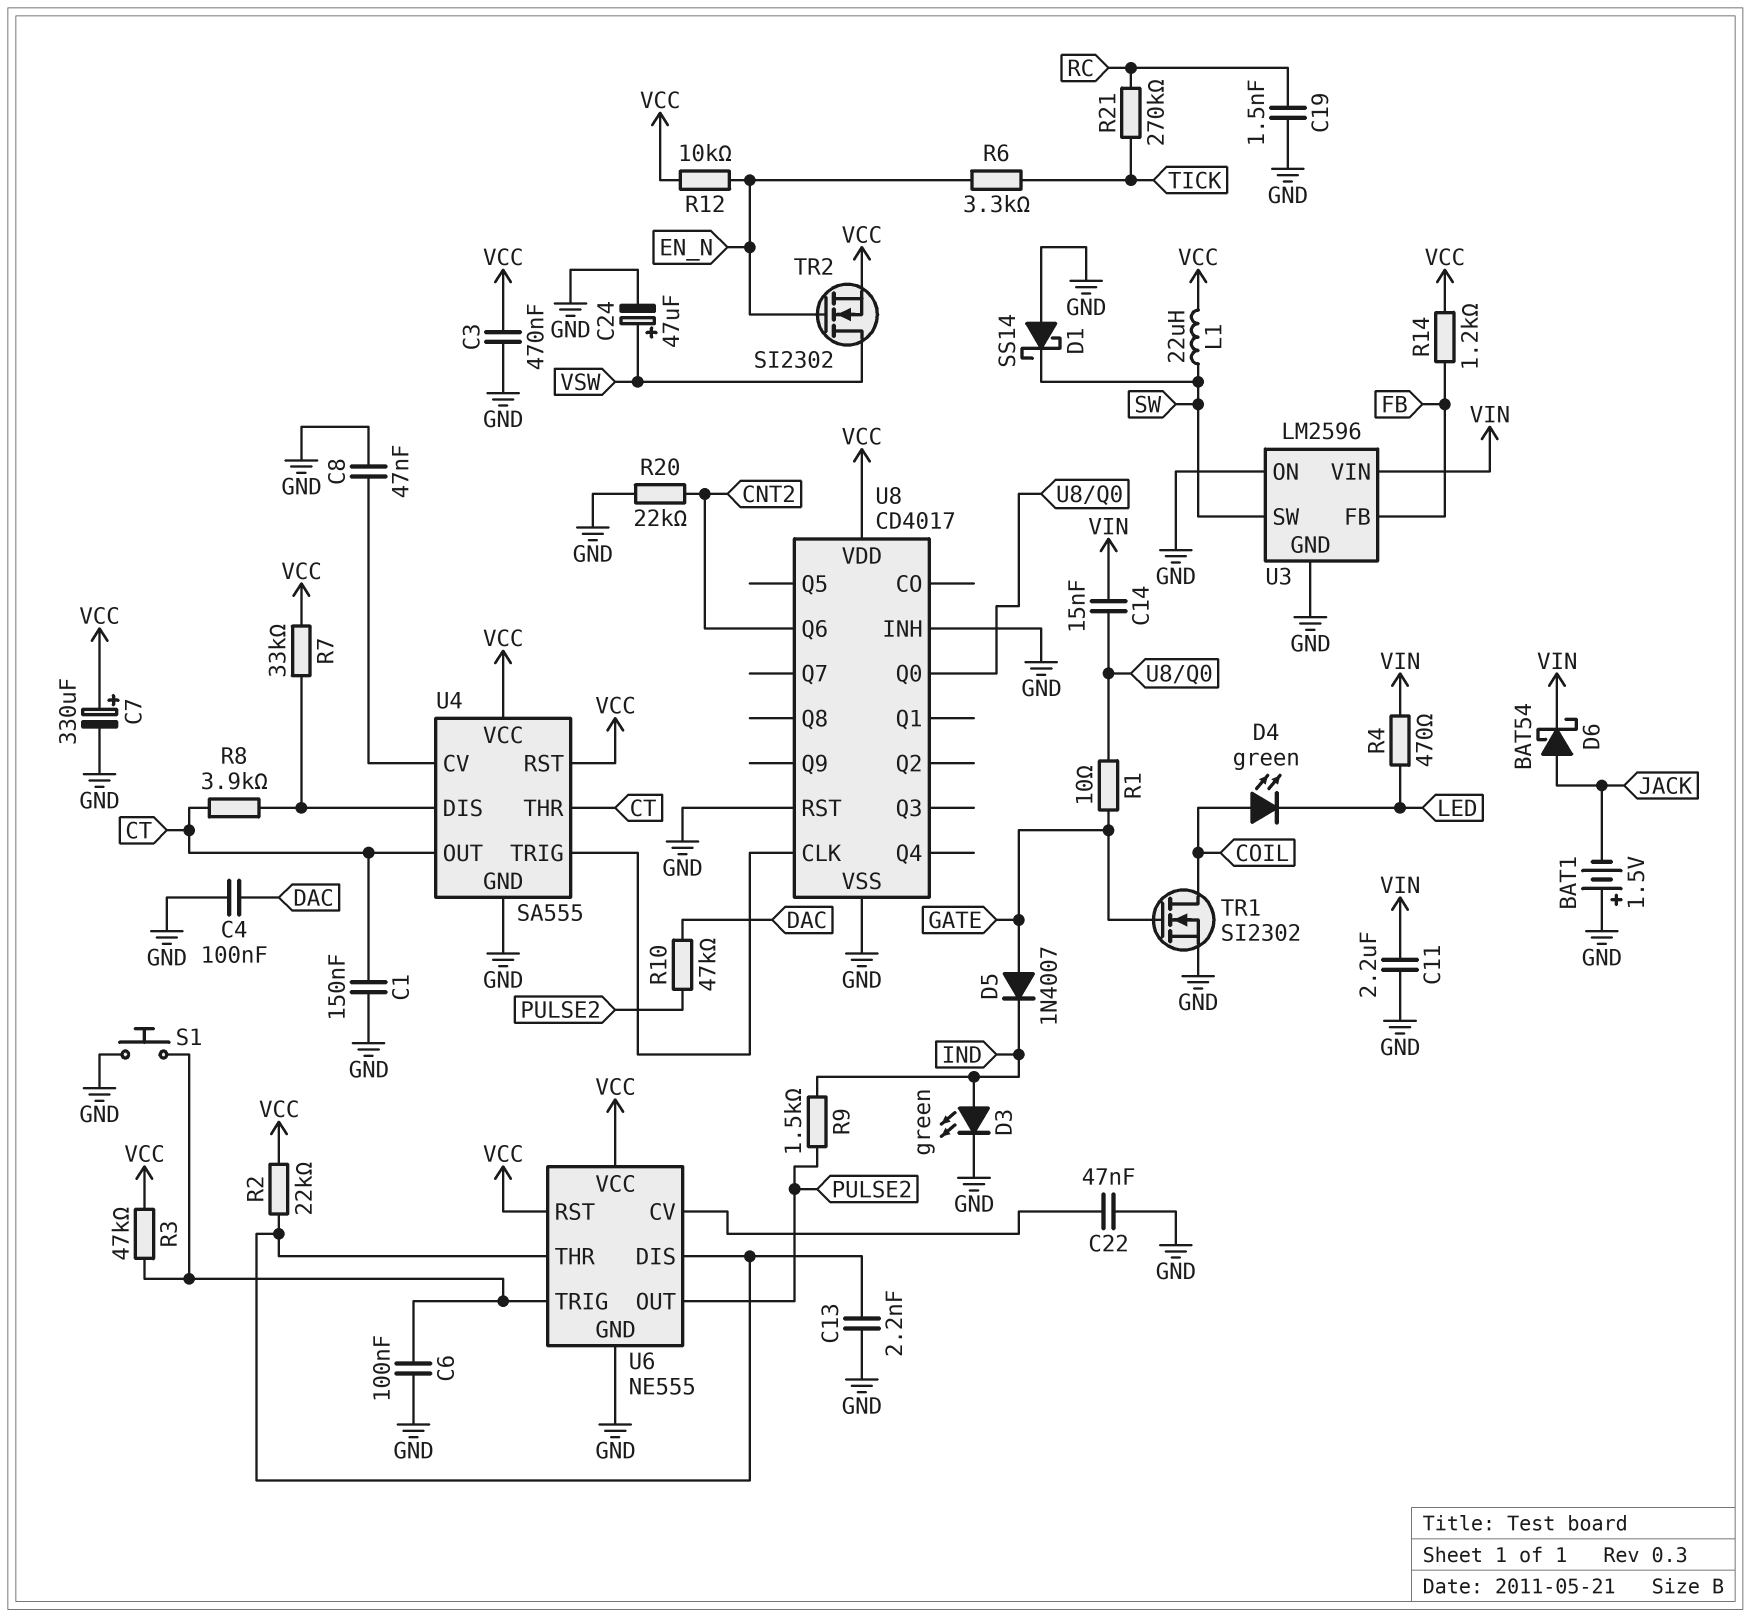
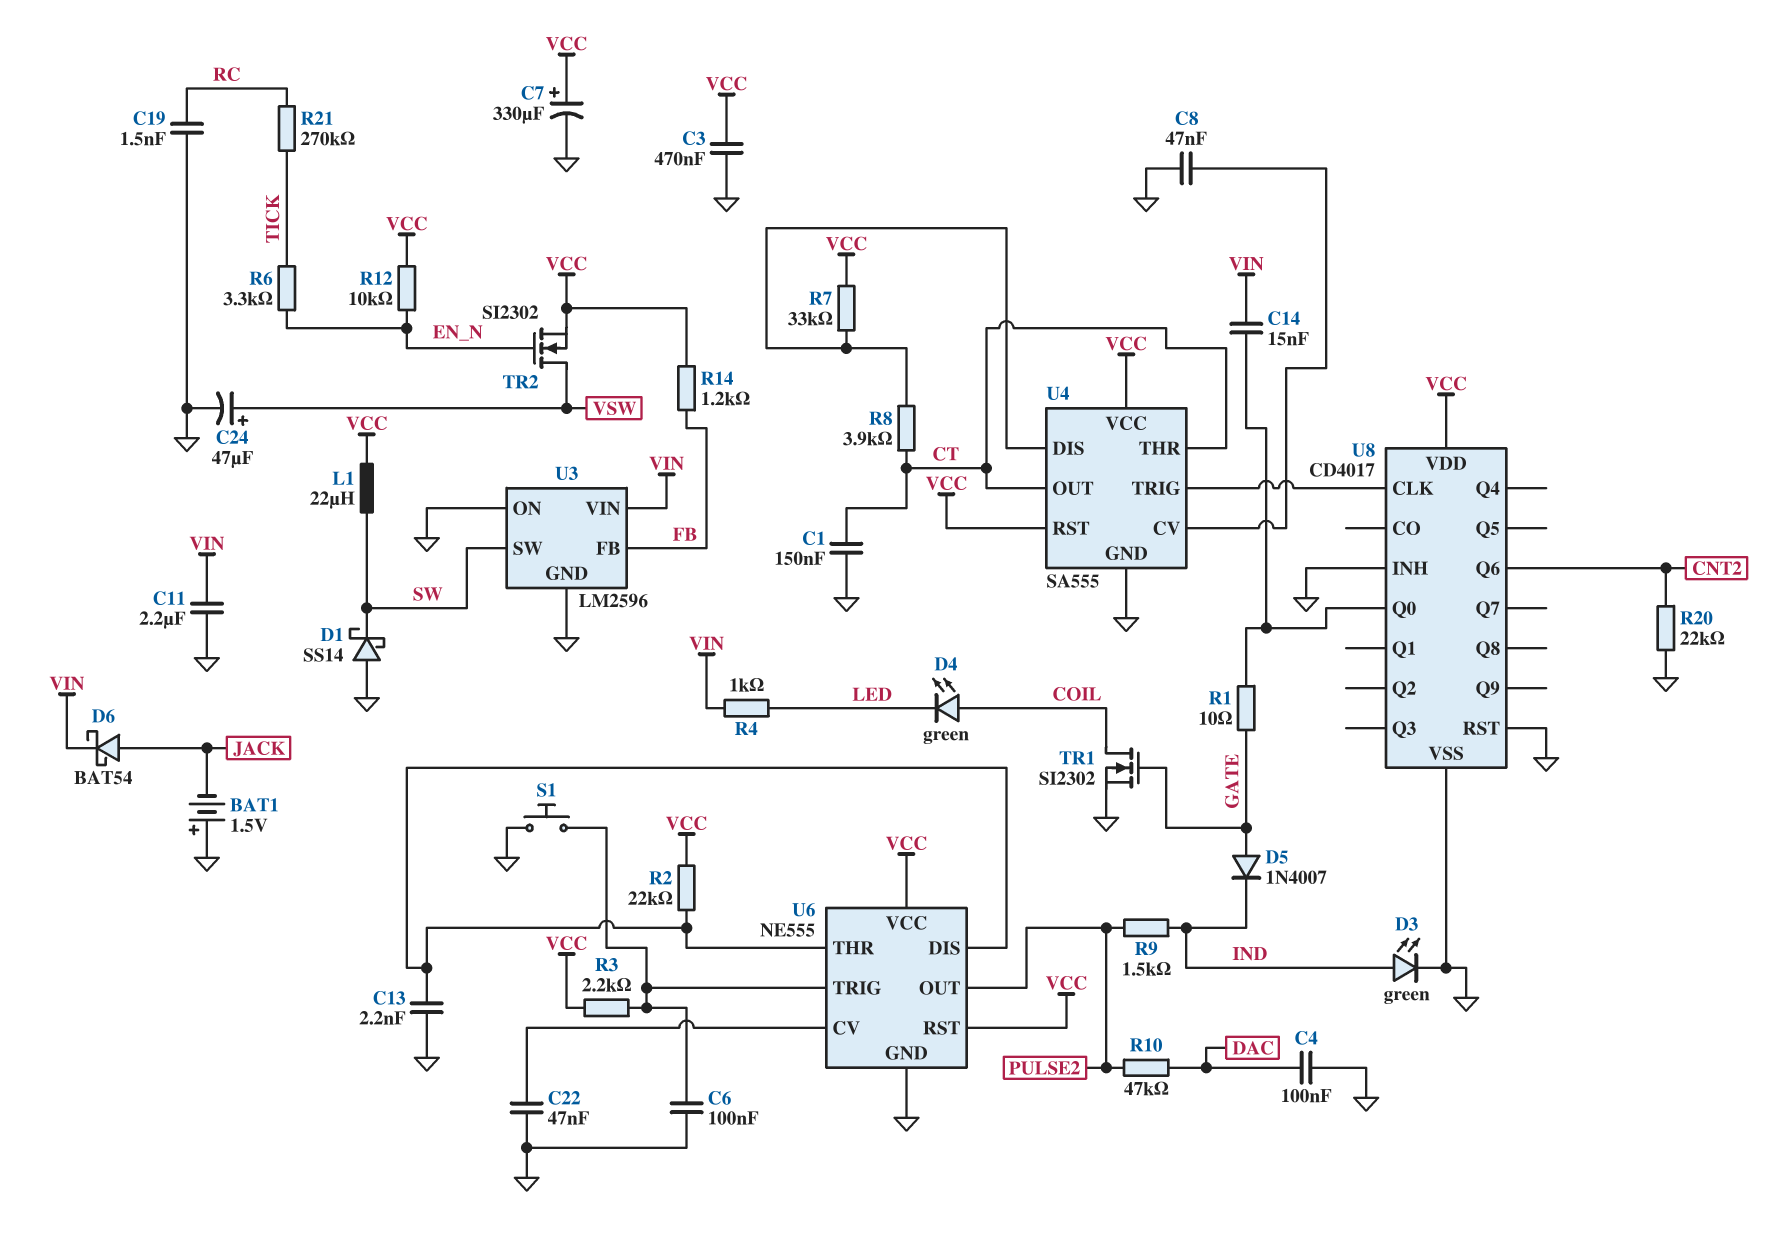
R3: 47k (U6/TRIG, VCC) -> 2.2k (U6/TRIG, VCC)
R4: 470 (LED, VIN) -> 1k (LED, VIN)

